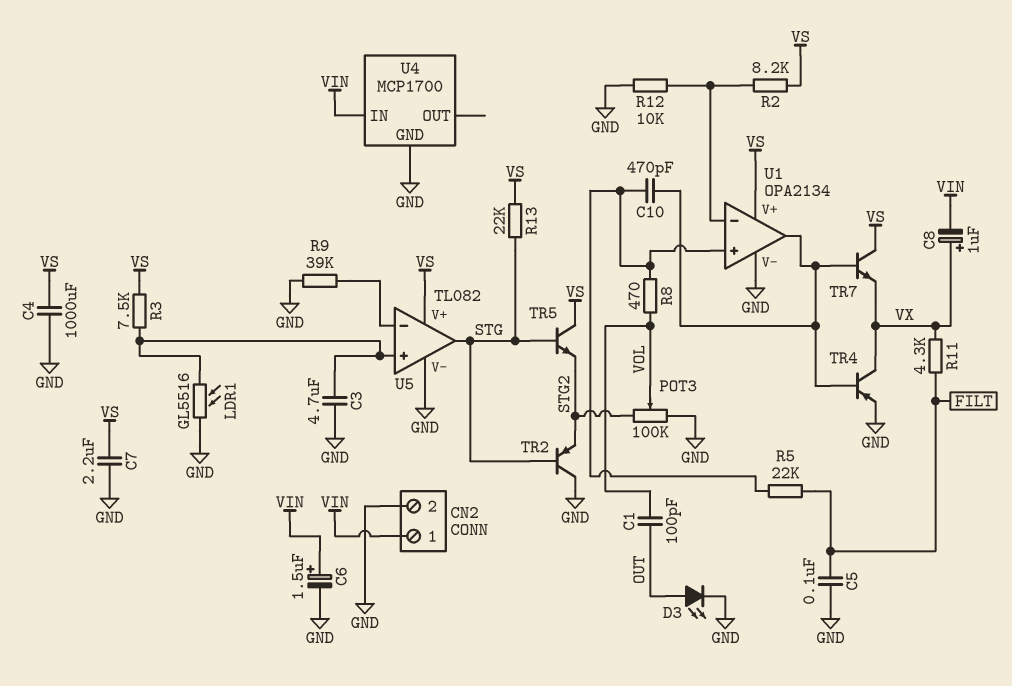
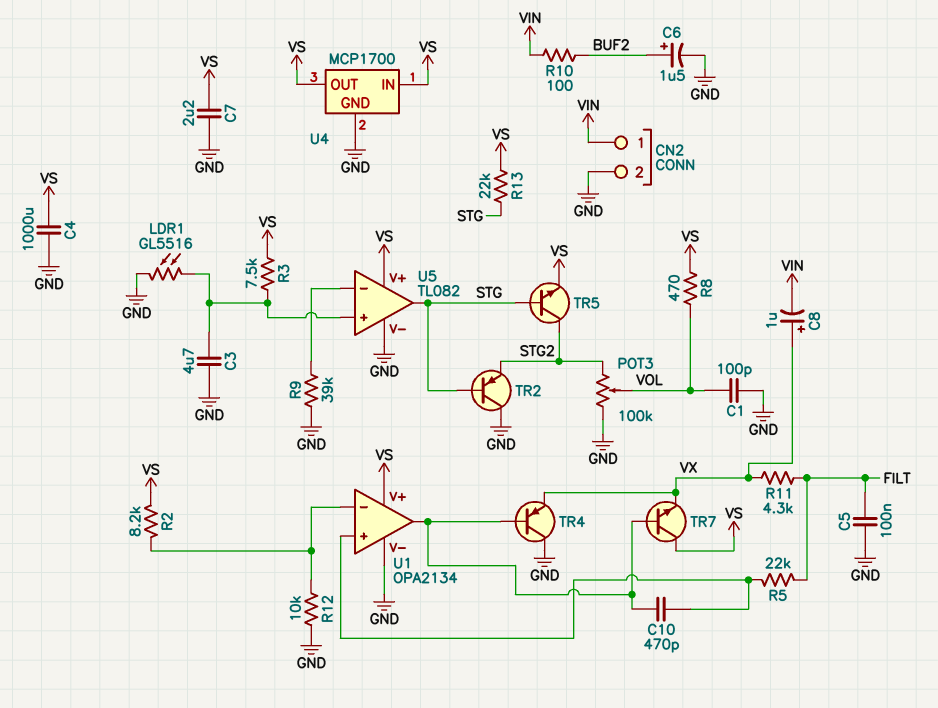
C1: 100pF (OUT, VOL) -> 100pF (GND, VOL)
C6: 1.5uF (plus VIN, minus GND) -> 1.5uF (plus BUF2, minus GND)
D3: LED (A OUT, K GND) -> none
R8: 470 (U1/in+, VOL) -> 470 (VOL, VS)
R10: none -> 100 (BUF2, VIN)
TR4: PNP (B U1/out, C VX, E GND) -> PNP (B U1/out, C GND, E VX)
TR5: NPN (B STG, C VS, E STG2) -> NPN (B STG, C STG2, E VS)
U4 pin IN: VIN -> VS
U4 pin OUT: none -> VS

